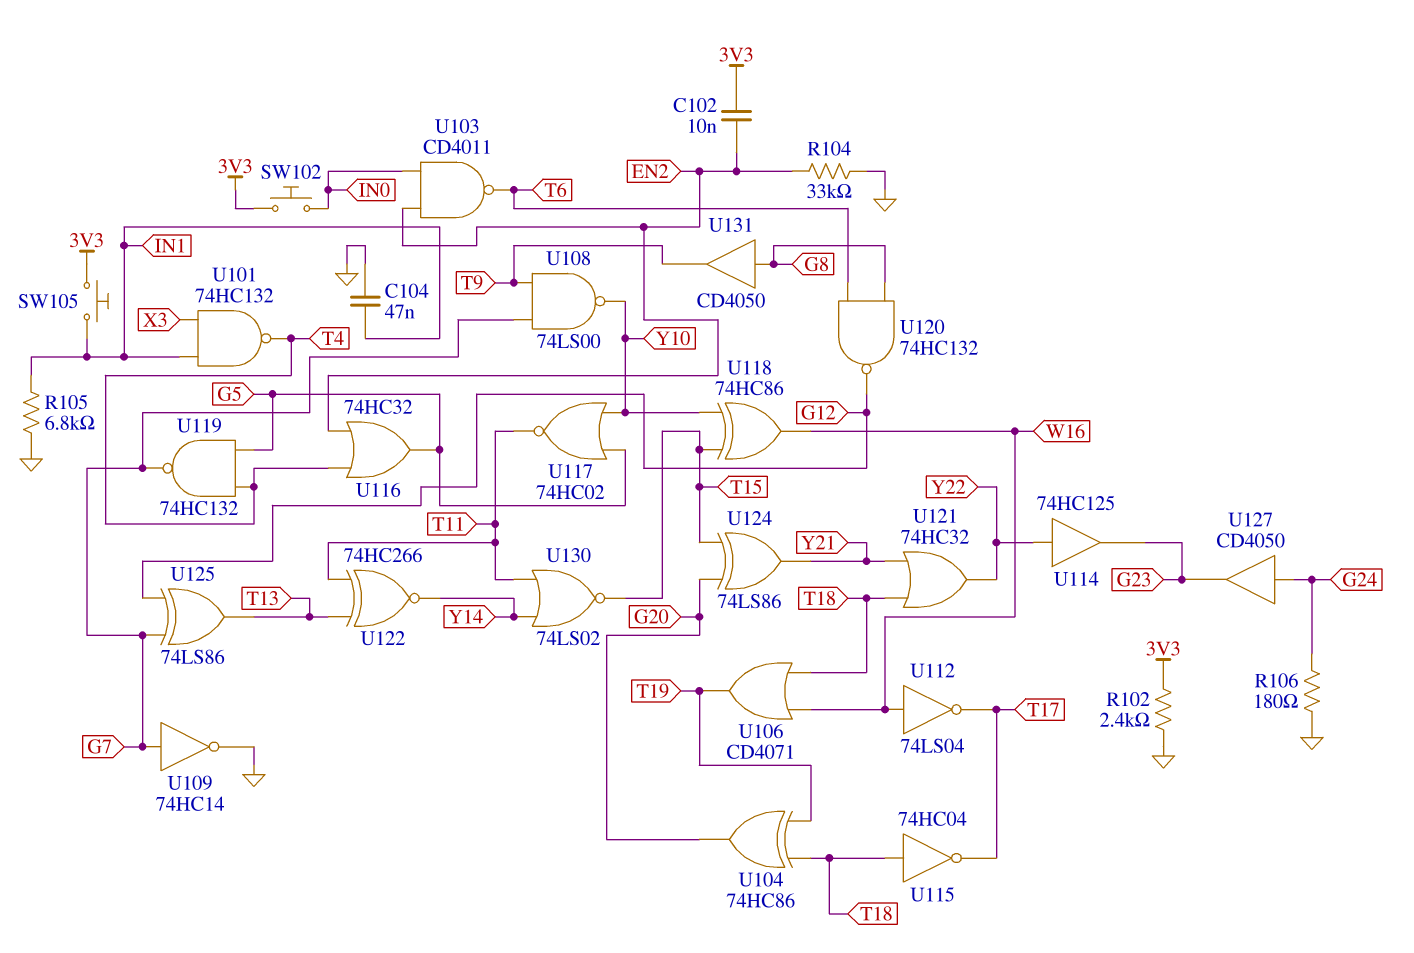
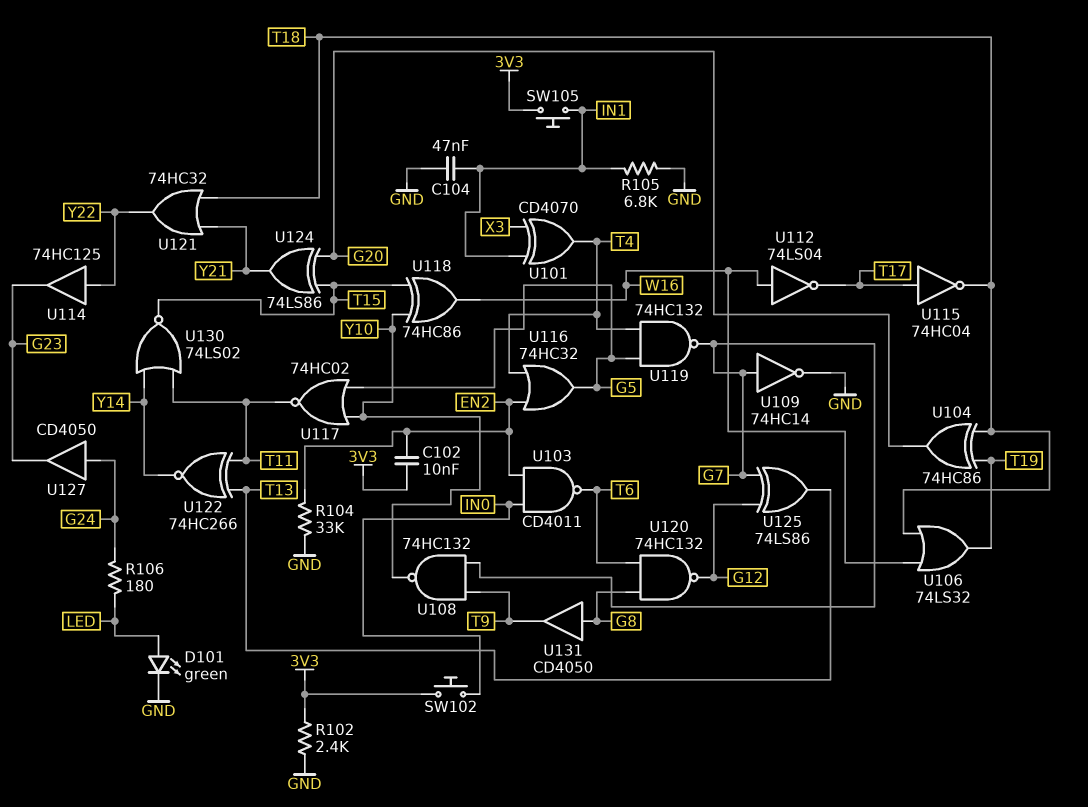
D101: none -> LED green (A LED, K GND)
R106: 180 (G24, GND) -> 180 (G24, LED)
U101: NAND 74HC132 (in IN1, in X3, out T4) -> XOR CD4070 (in IN1, in X3, out T4)
U106: OR CD4071 (in T18, in W16, out T19) -> OR 74LS32 (in T18, in W16, out T19)
U108: NAND 74LS00 (in G7, in T9, out Y10) -> NAND 74HC132 (in G7, in T9, out Y10)
U115: NOT 74HC04 (in T18, out T17) -> NOT 74HC04 (in T17, out T18)

